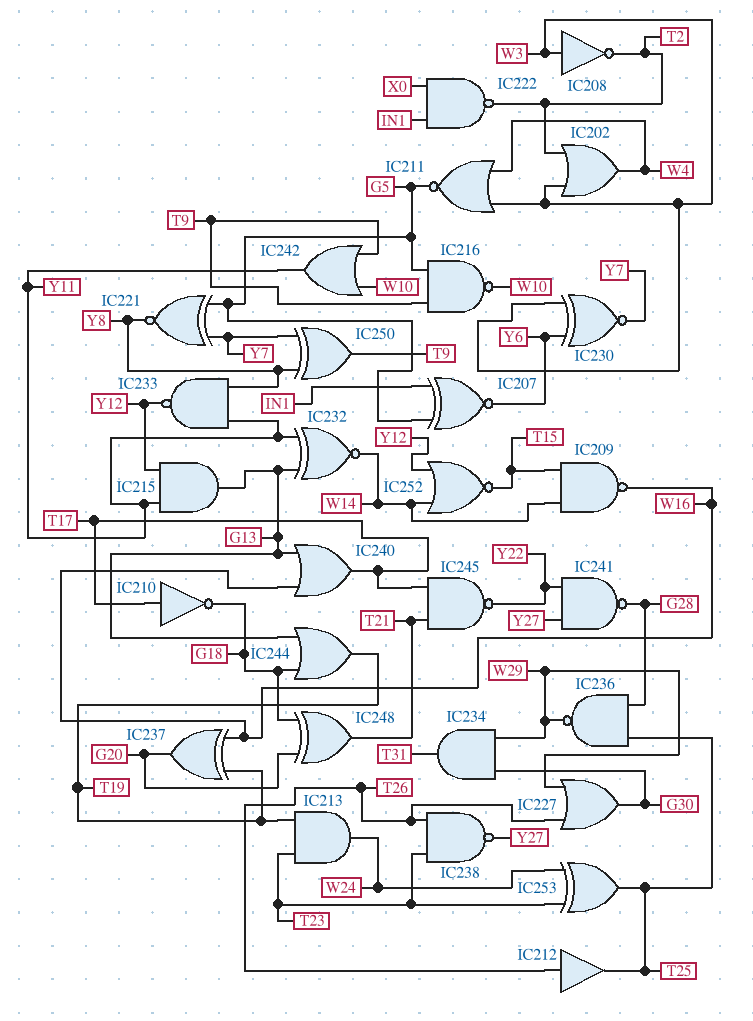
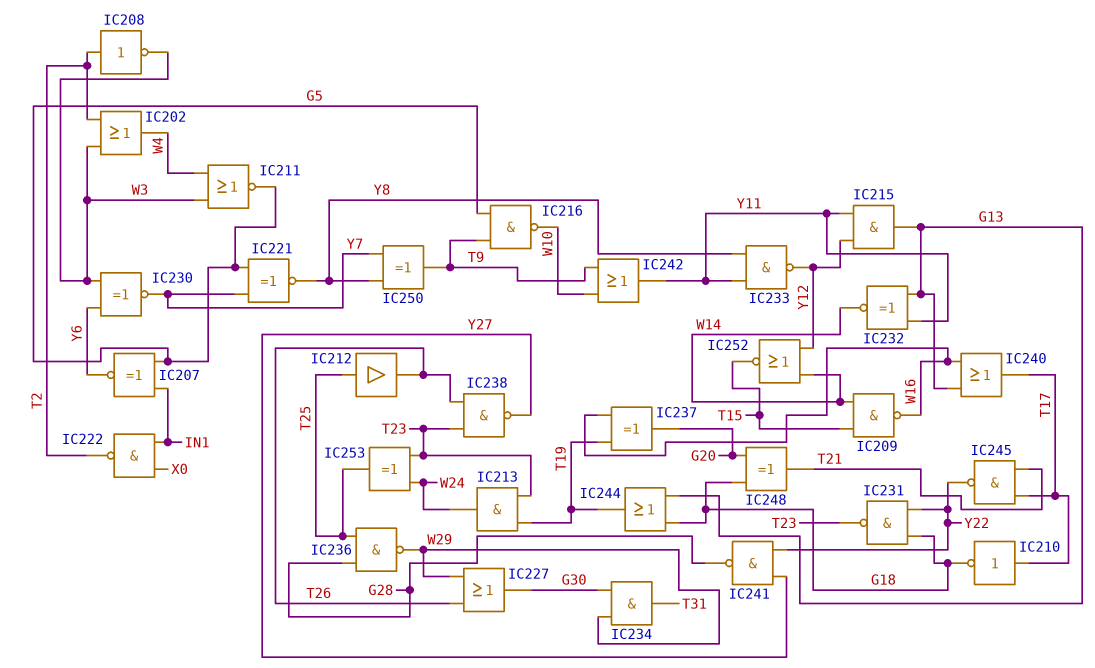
IC208: NOT (in W3, out T2) -> NOT (in T2, out W3)
IC212: buffer (in T26, out T25) -> buffer (in T25, out T26)
IC231: none -> NAND (in G18, in Y22, out T23)

